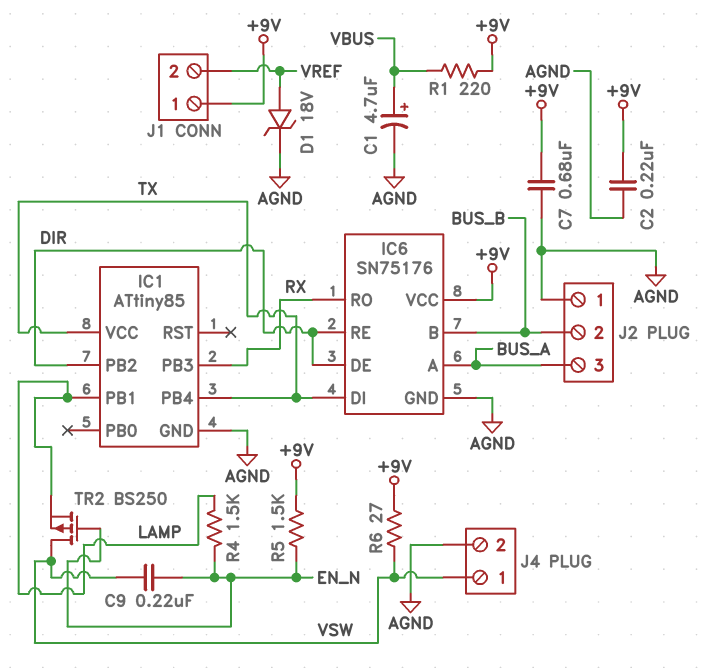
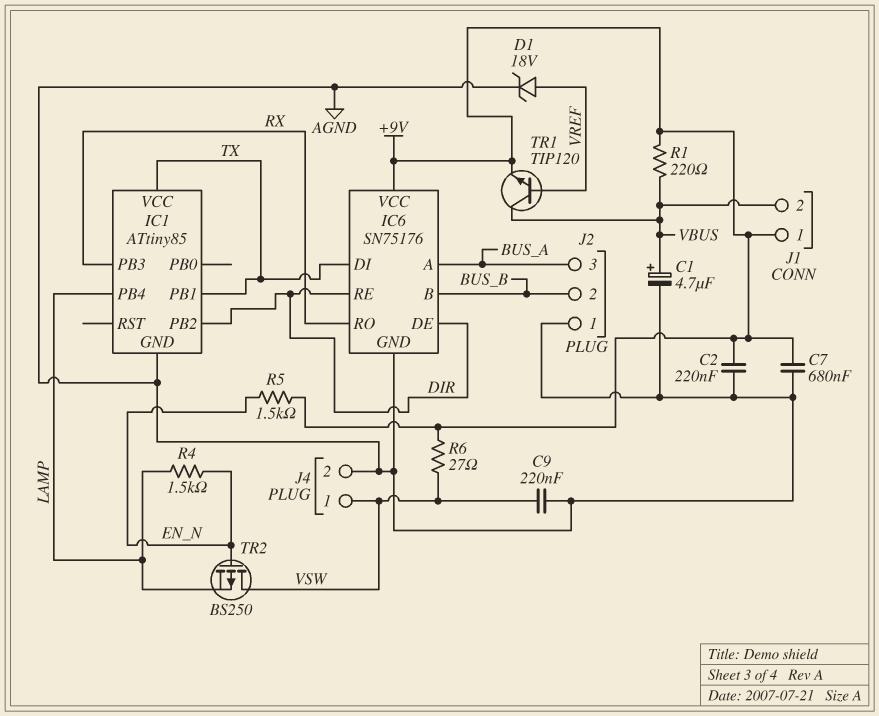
C9: 220nF (EN_N, VSW) -> 220nF (AGND, VSW)
IC1 pin PB1: LAMP -> TX
IC1 pin PB4: TX -> LAMP
J1 pin 2: VREF -> VBUS
TR1: none -> NPN TIP120 (B VREF, C VBUS, E +9V)

